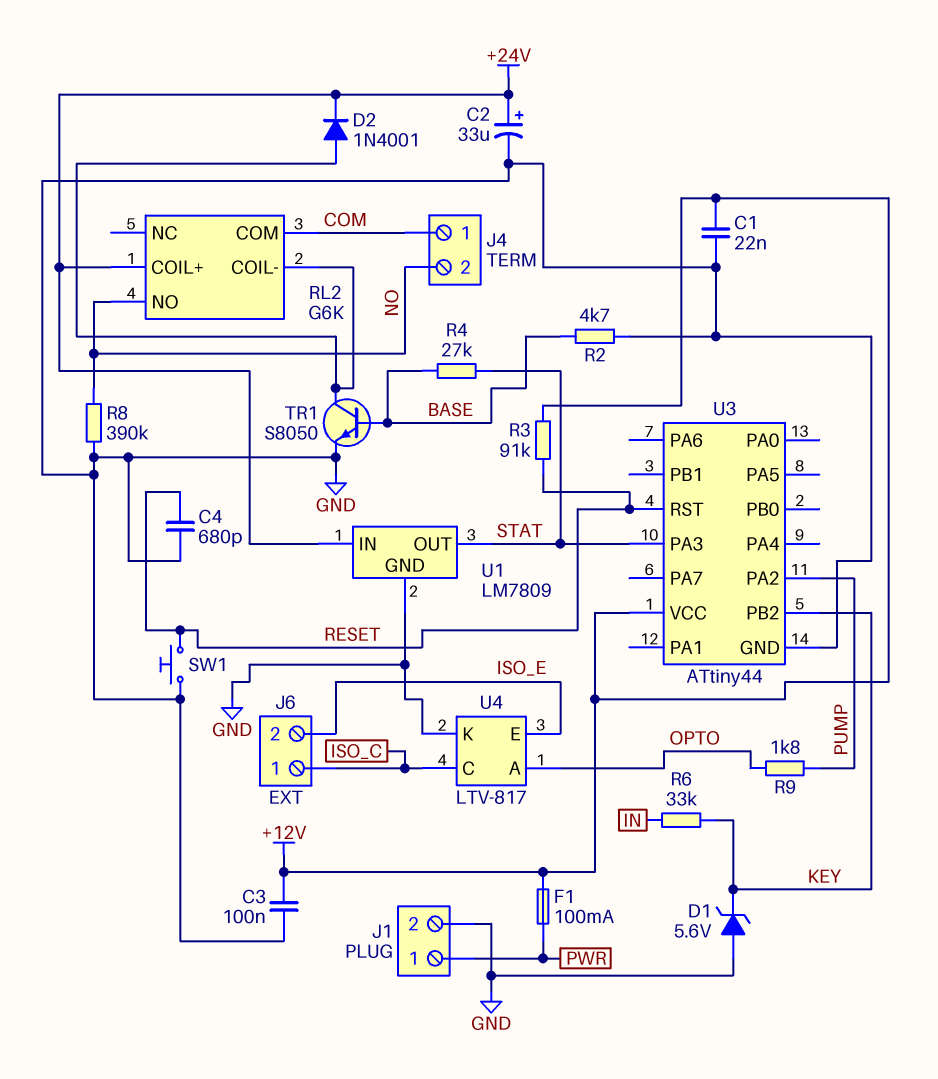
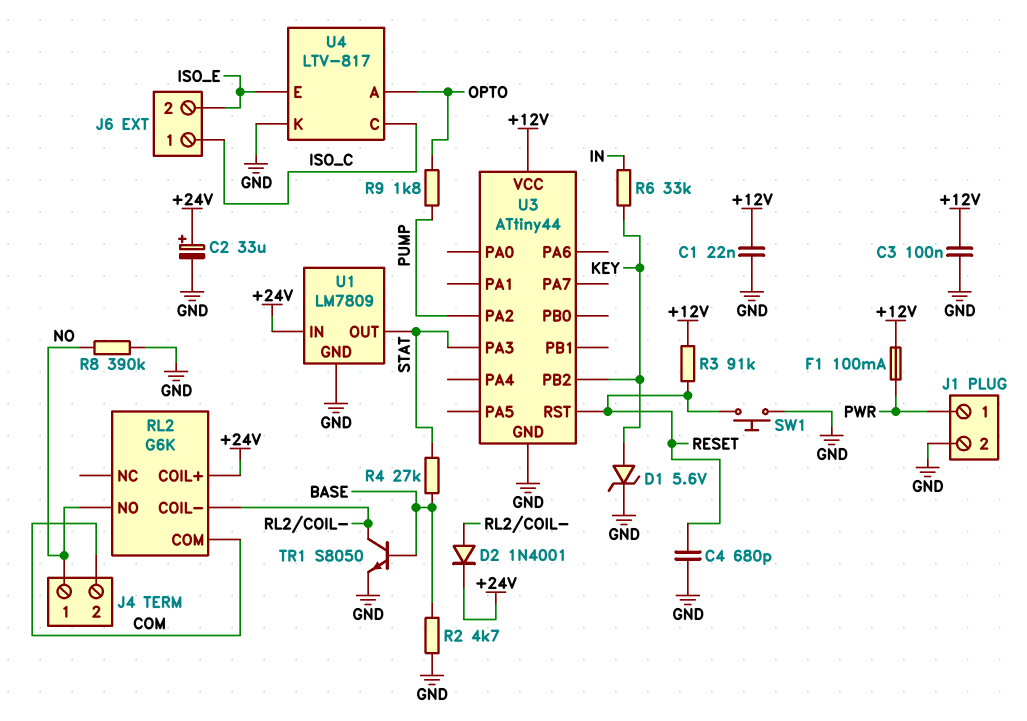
D1: zener 5.6V (A GND, K KEY) -> zener 5.6V (A KEY, K GND)
J4 pin 1: COM -> NO
J4 pin 2: NO -> COM

